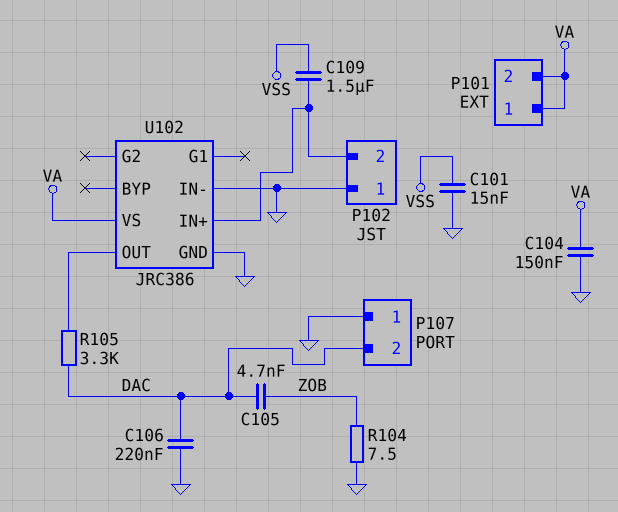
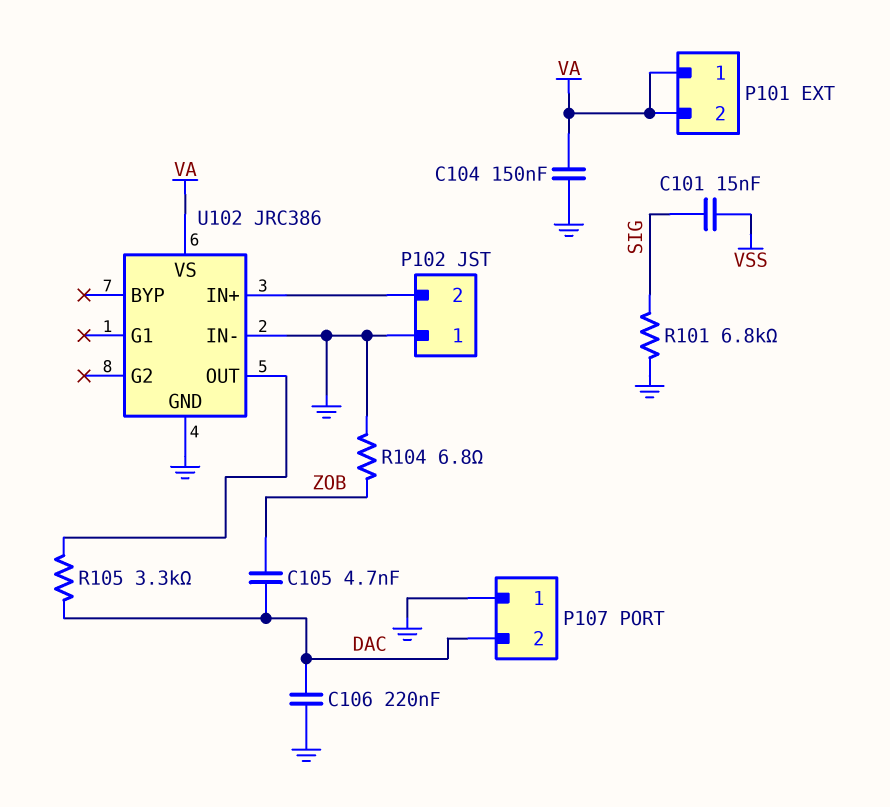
C101: 15nF (GND, VSS) -> 15nF (SIG, VSS)
C109: 1.5uF (P102/2, VSS) -> none
R101: none -> 6.8k (GND, SIG)
R104: 7.5 (GND, ZOB) -> 6.8 (GND, ZOB)

